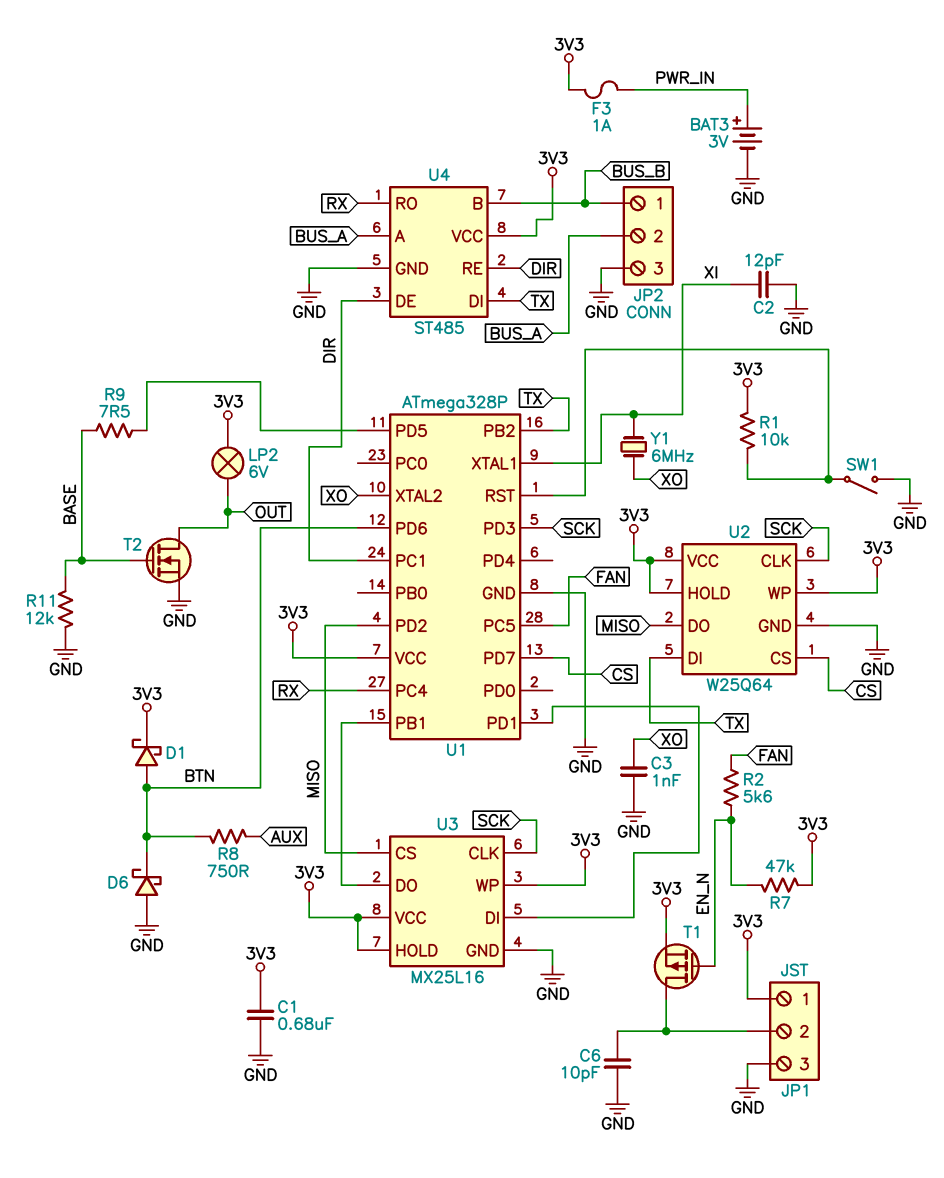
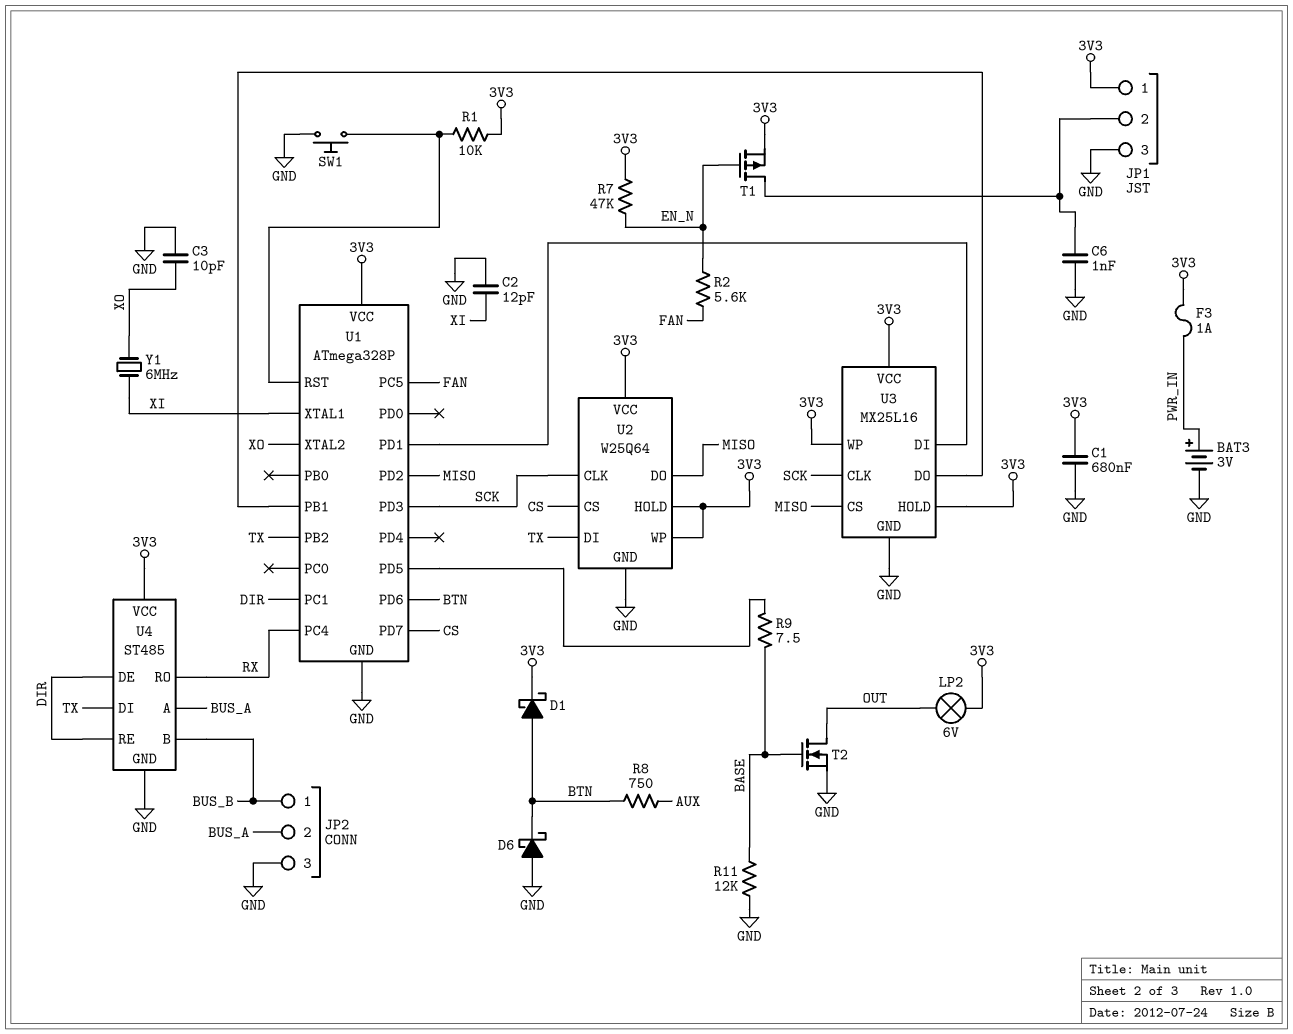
C3: 1nF (GND, XO) -> 10pF (GND, XO)
C6: 10pF (GND, JP1/2) -> 1nF (GND, JP1/2)
SW1: switch (GND, U1/RST) -> button (GND, U1/RST)

